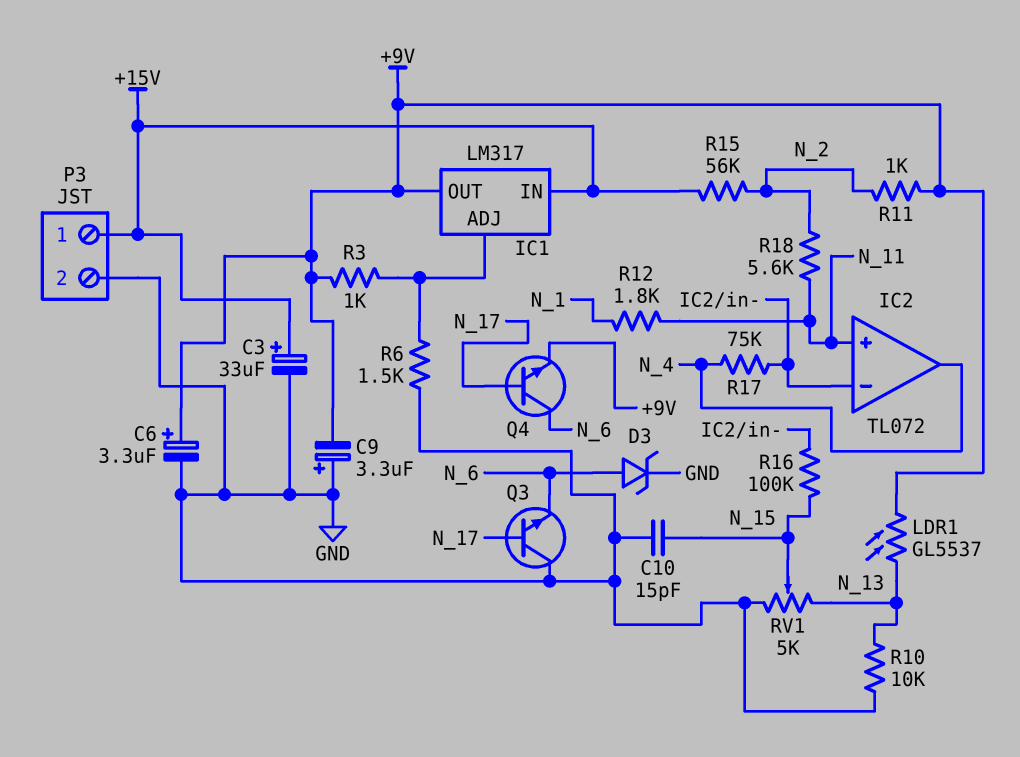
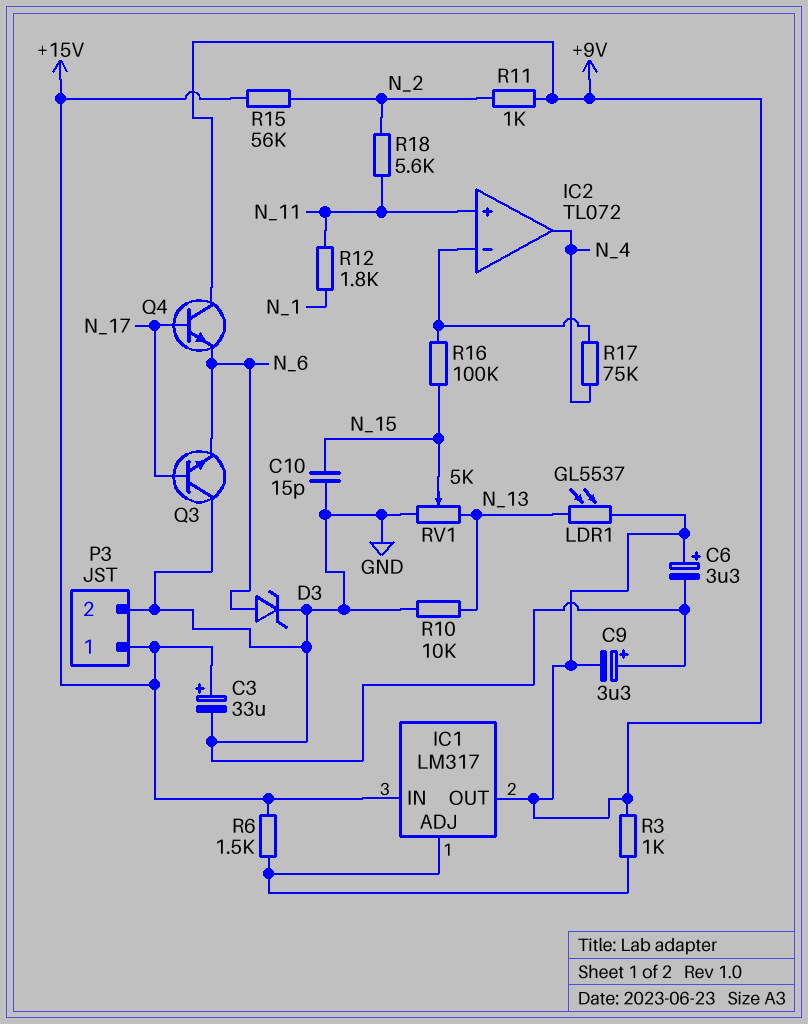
Q4: NPN (B N_17, C N_6, E +9V) -> NPN (B N_17, C +9V, E N_6)
R6: 1.5k (GND, IC1/ADJ) -> 1.5k (+15V, IC1/ADJ)

